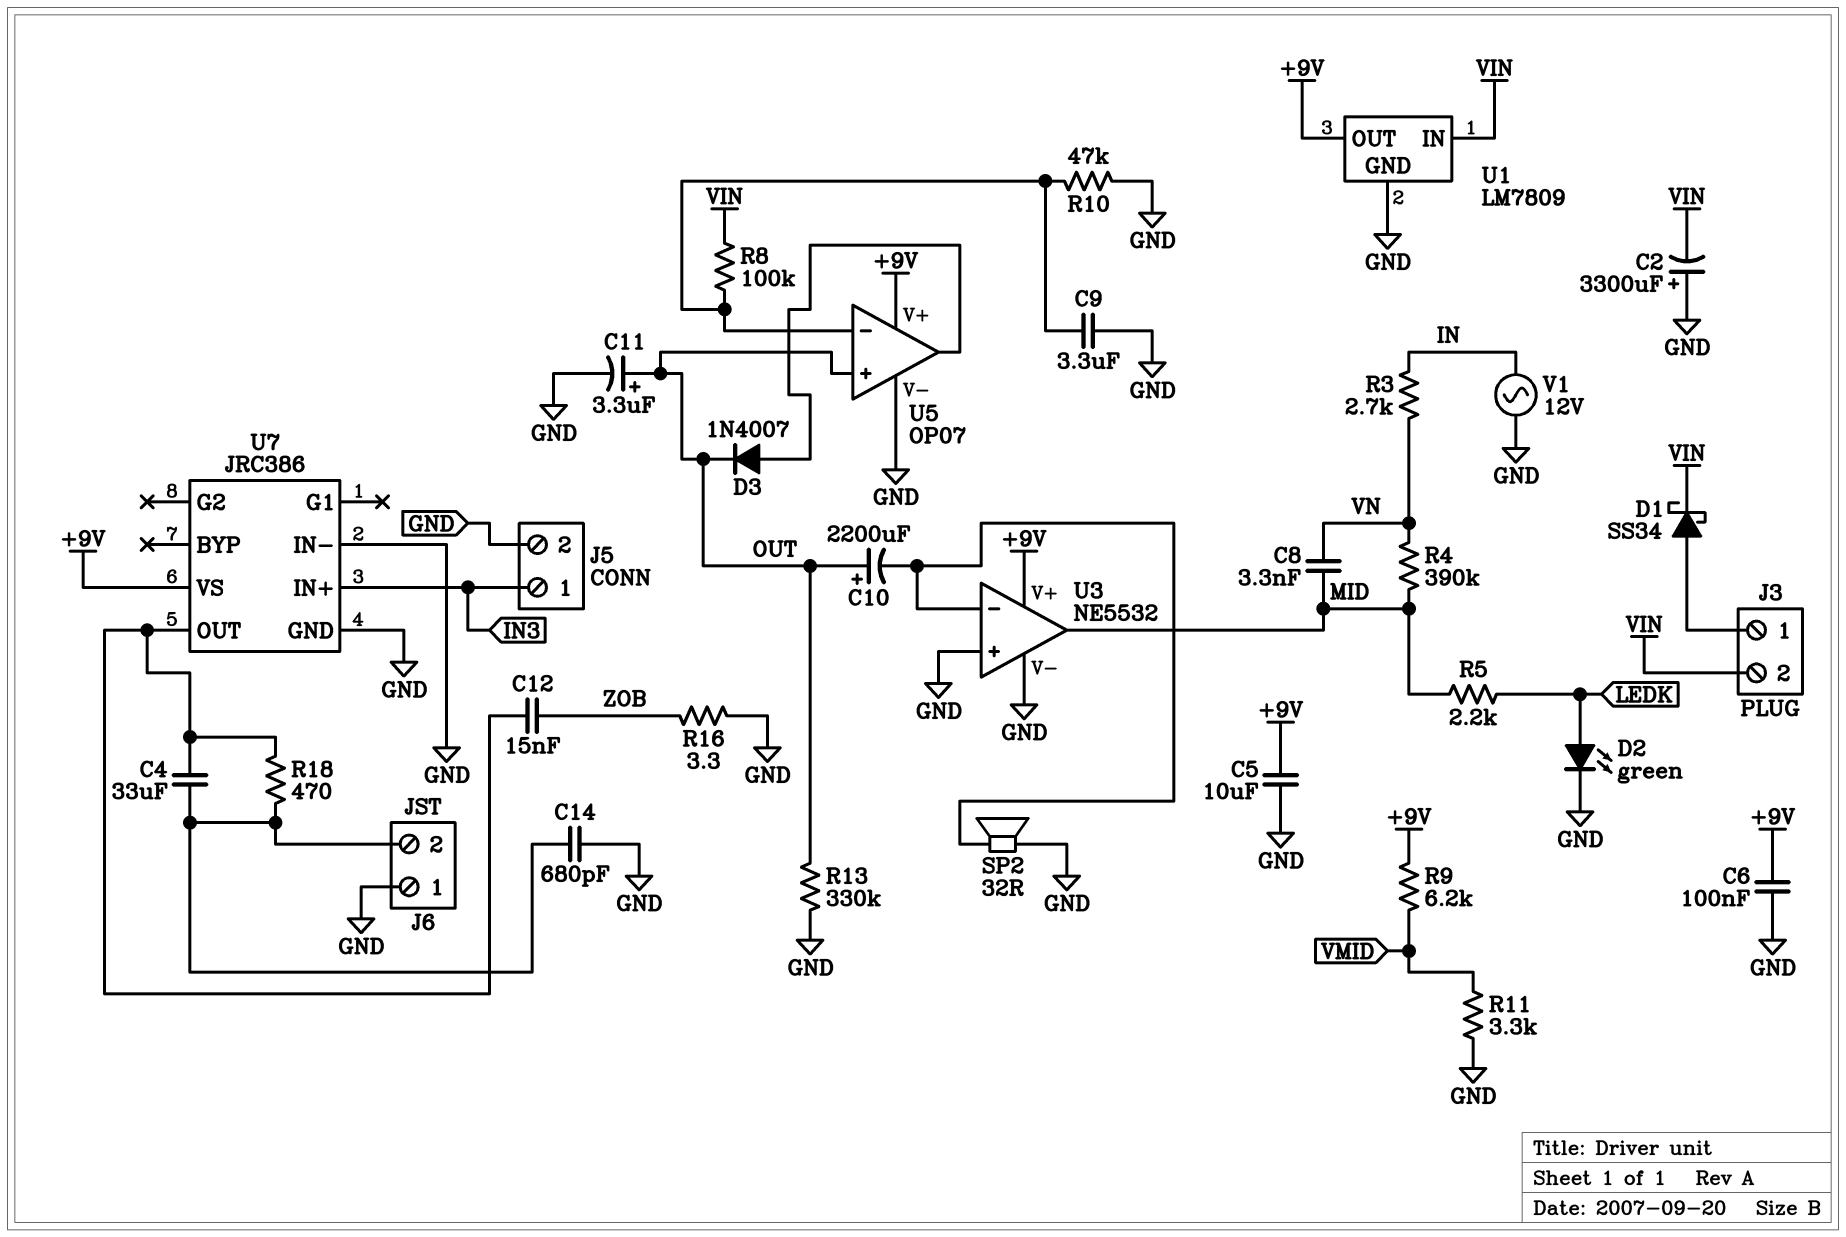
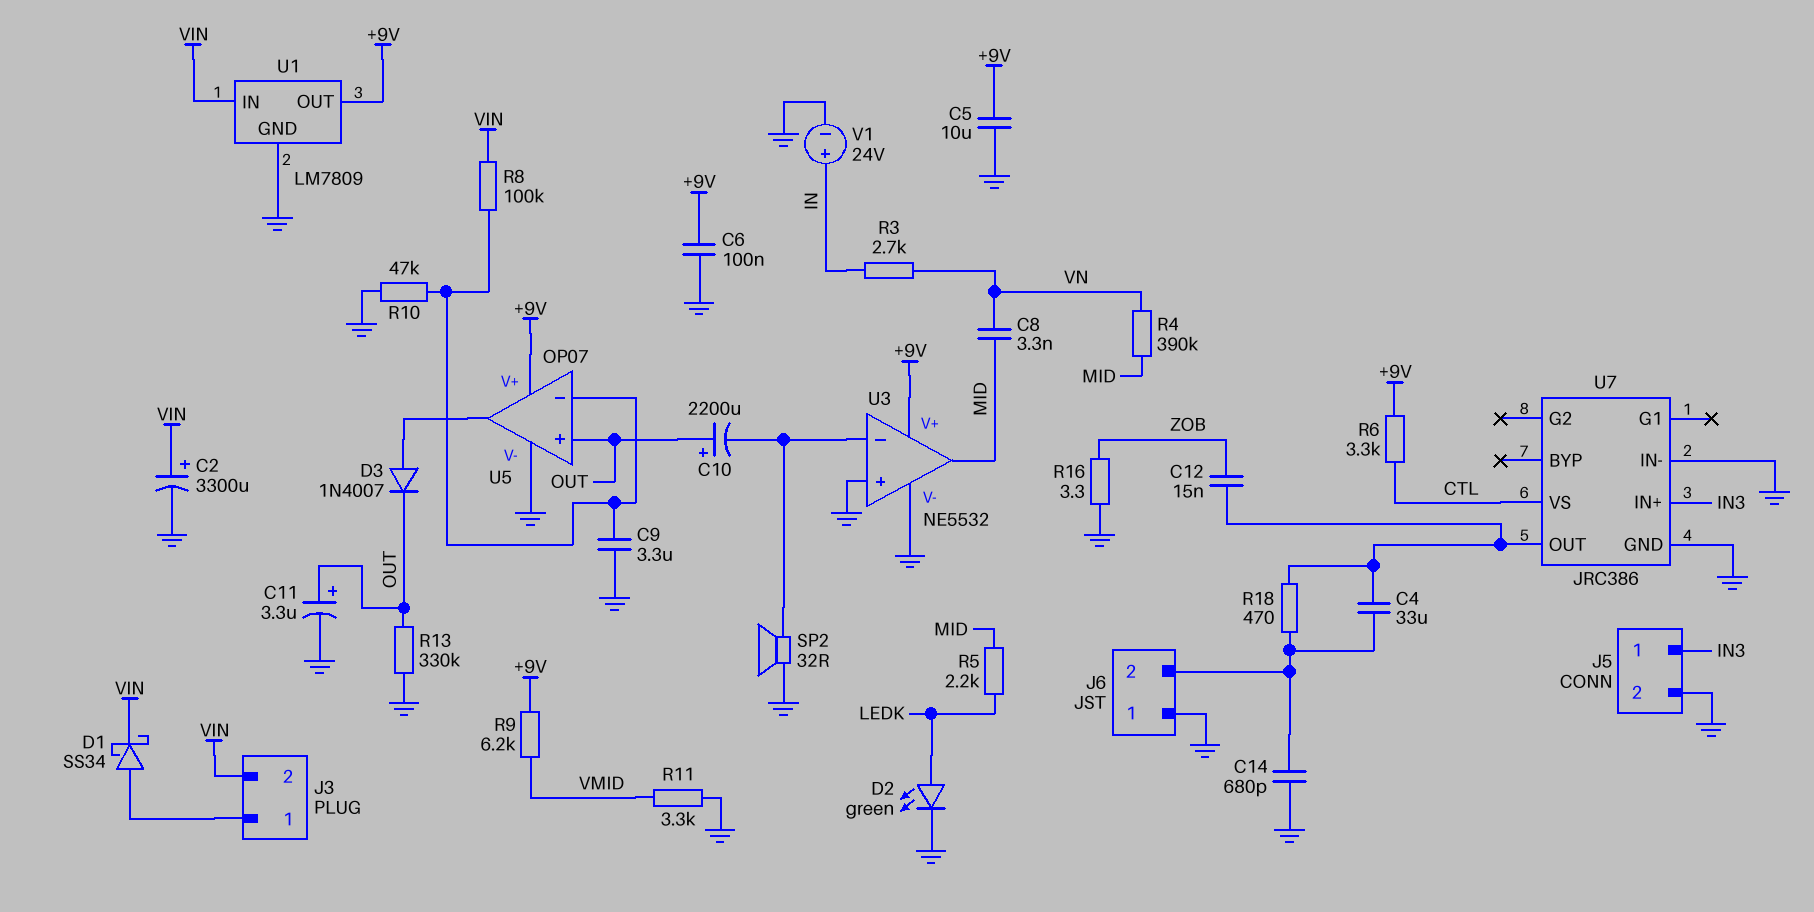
C2: 3300uF (plus GND, minus VIN) -> 3300uF (plus VIN, minus GND)
R6: none -> 3.3k (+9V, CTL)
U7 pin VS: +9V -> CTL
V1: AC 12V (GND, IN) -> 24V (plus IN, minus GND)

